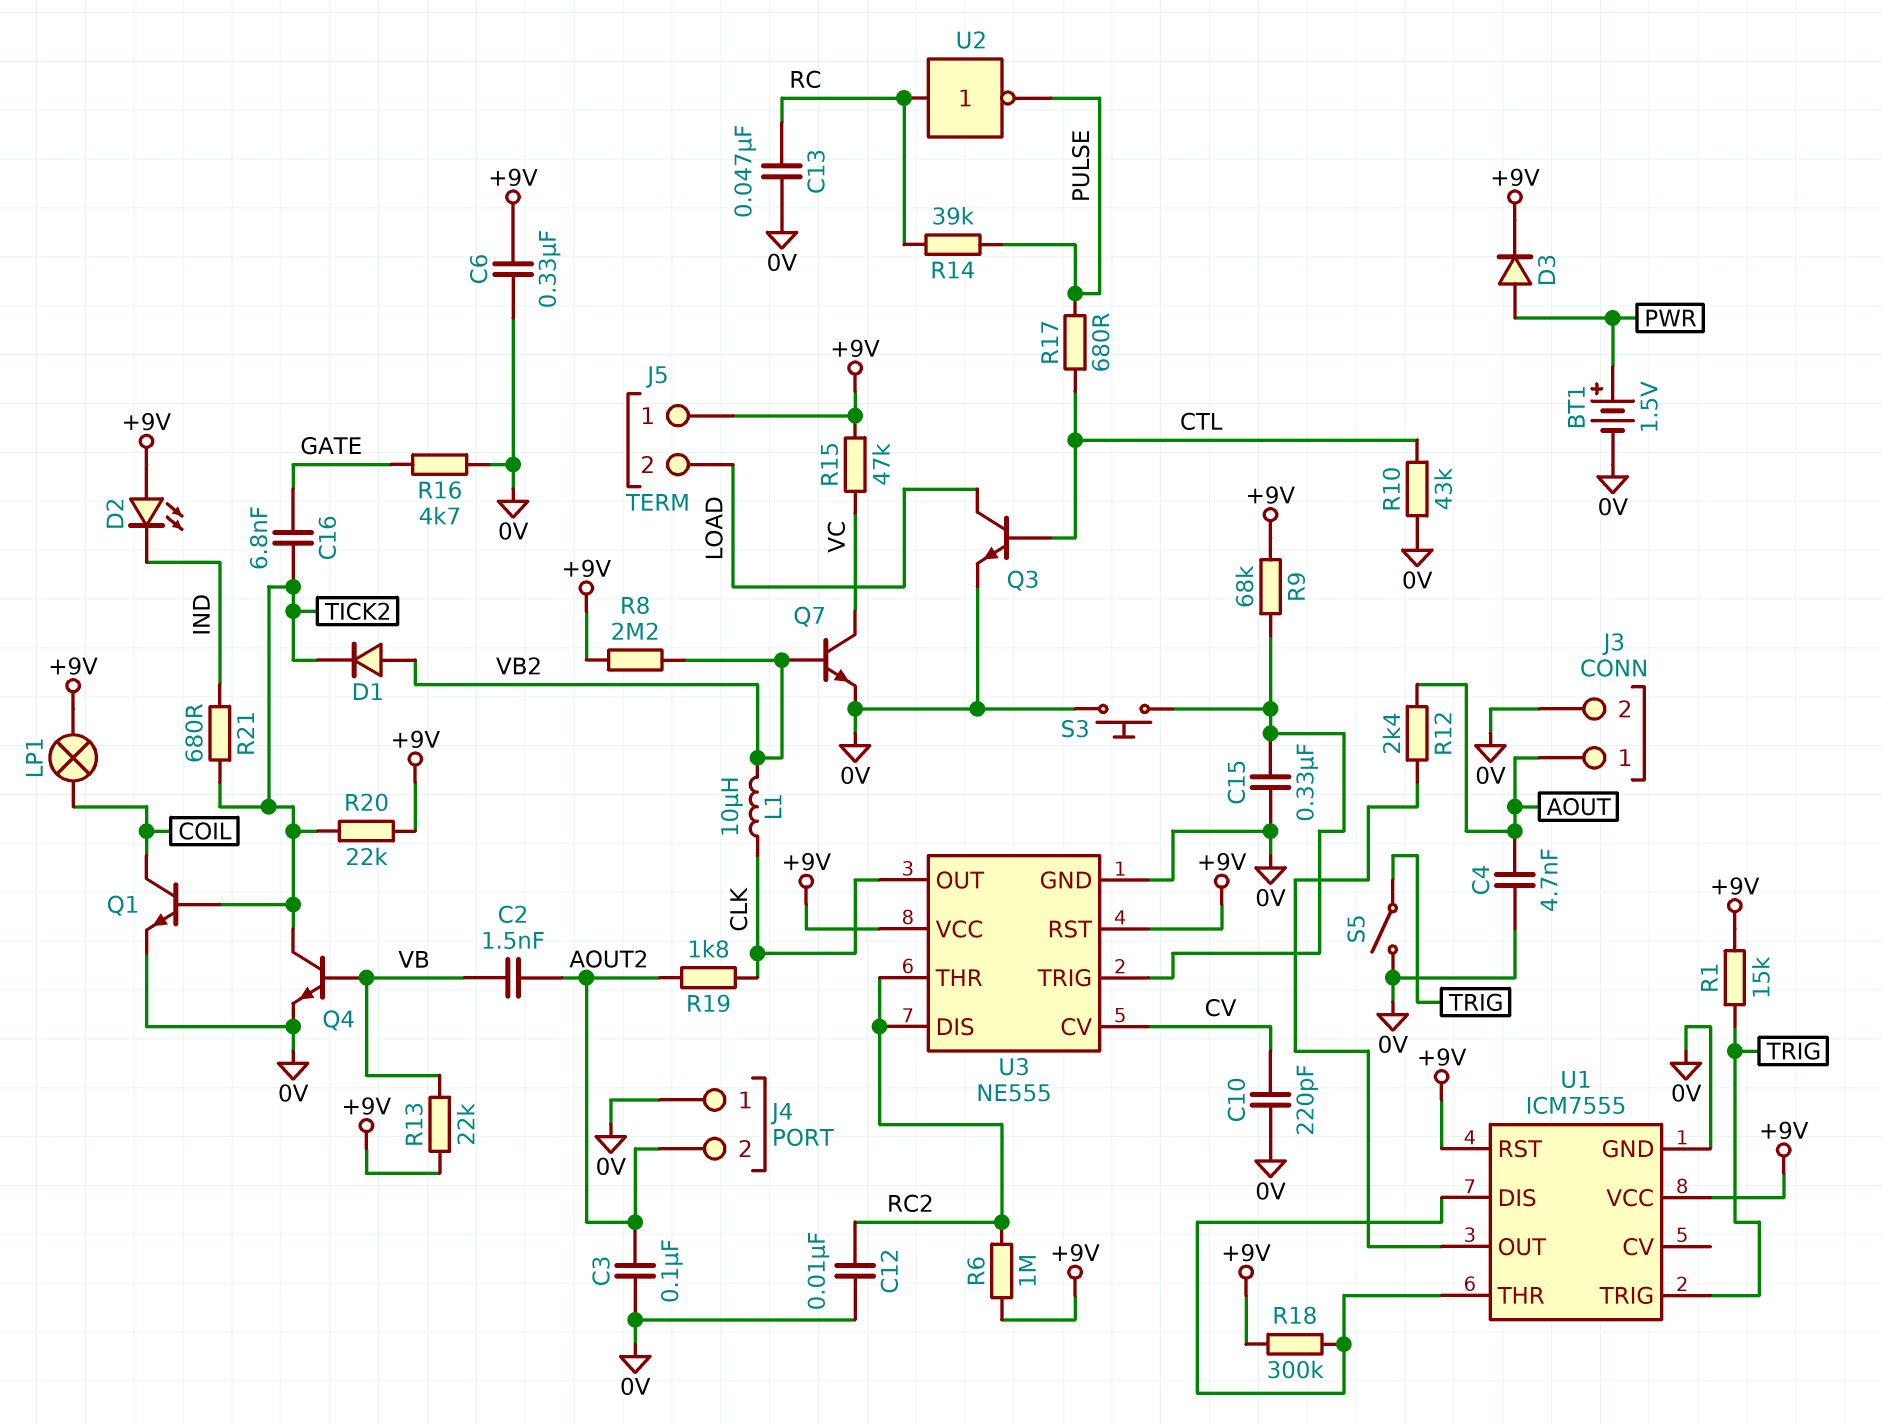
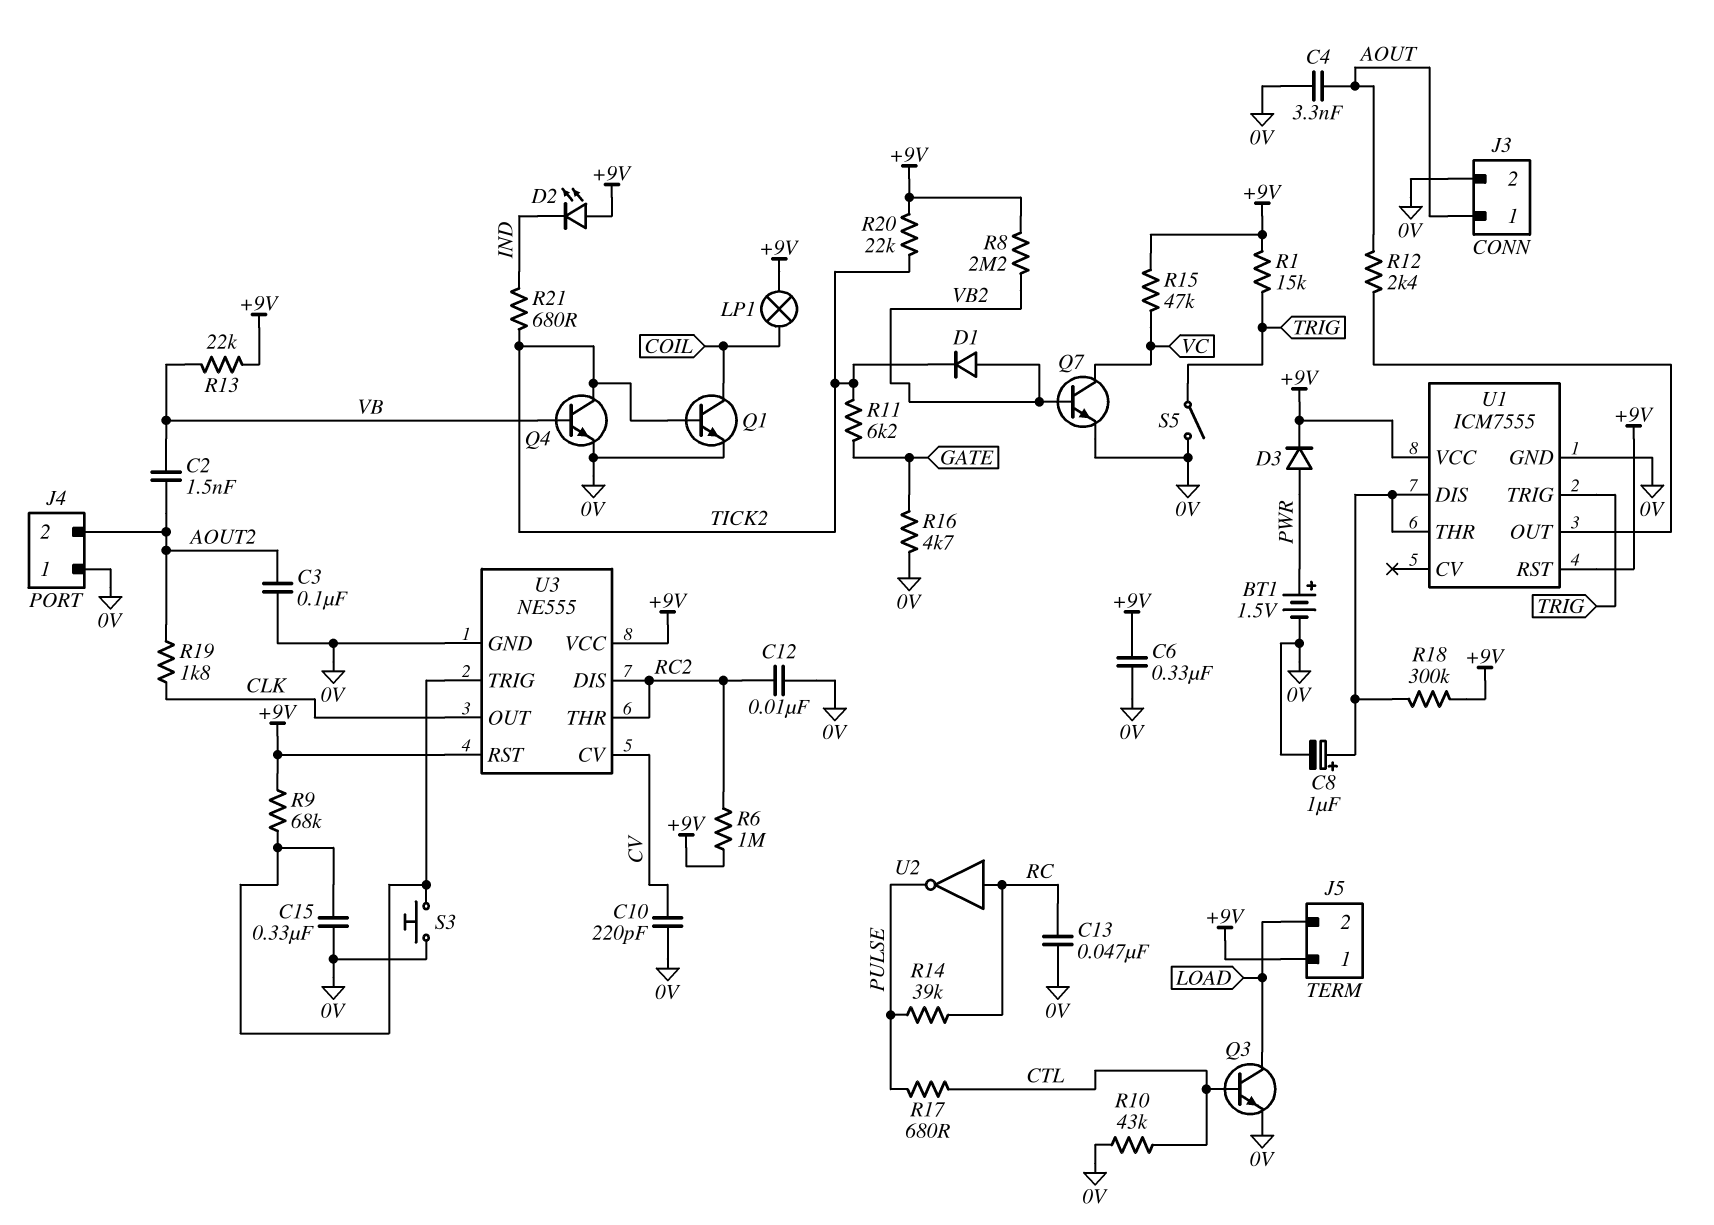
C4: 4.7nF (0V, AOUT) -> 3.3nF (0V, AOUT)
C8: none -> 1uF (plus U1/DIS, minus 0V)
C16: 6.8nF (GATE, TICK2) -> none
L1: 10uH (CLK, VB2) -> none
R11: none -> 6.2k (GATE, TICK2)

